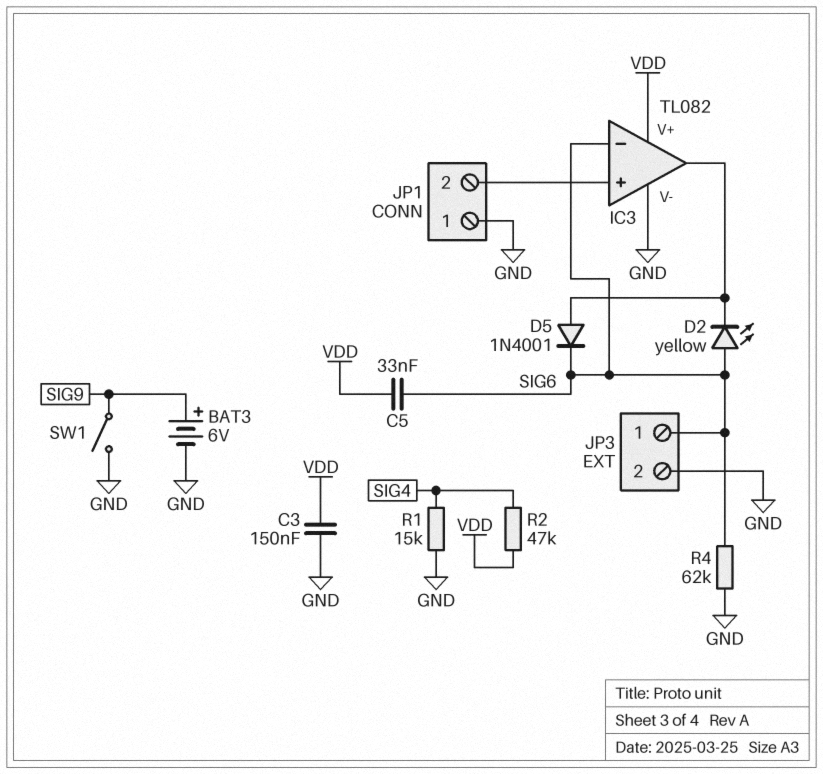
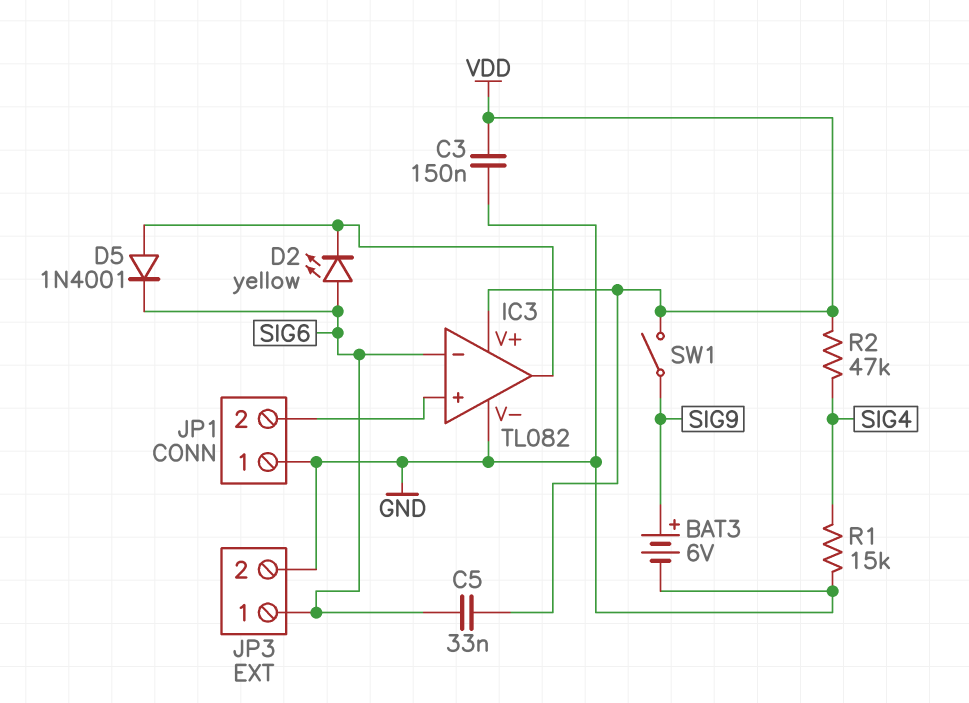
R4: 62k (GND, SIG6) -> none
SW1: switch (GND, SIG9) -> switch (SIG9, VDD)

